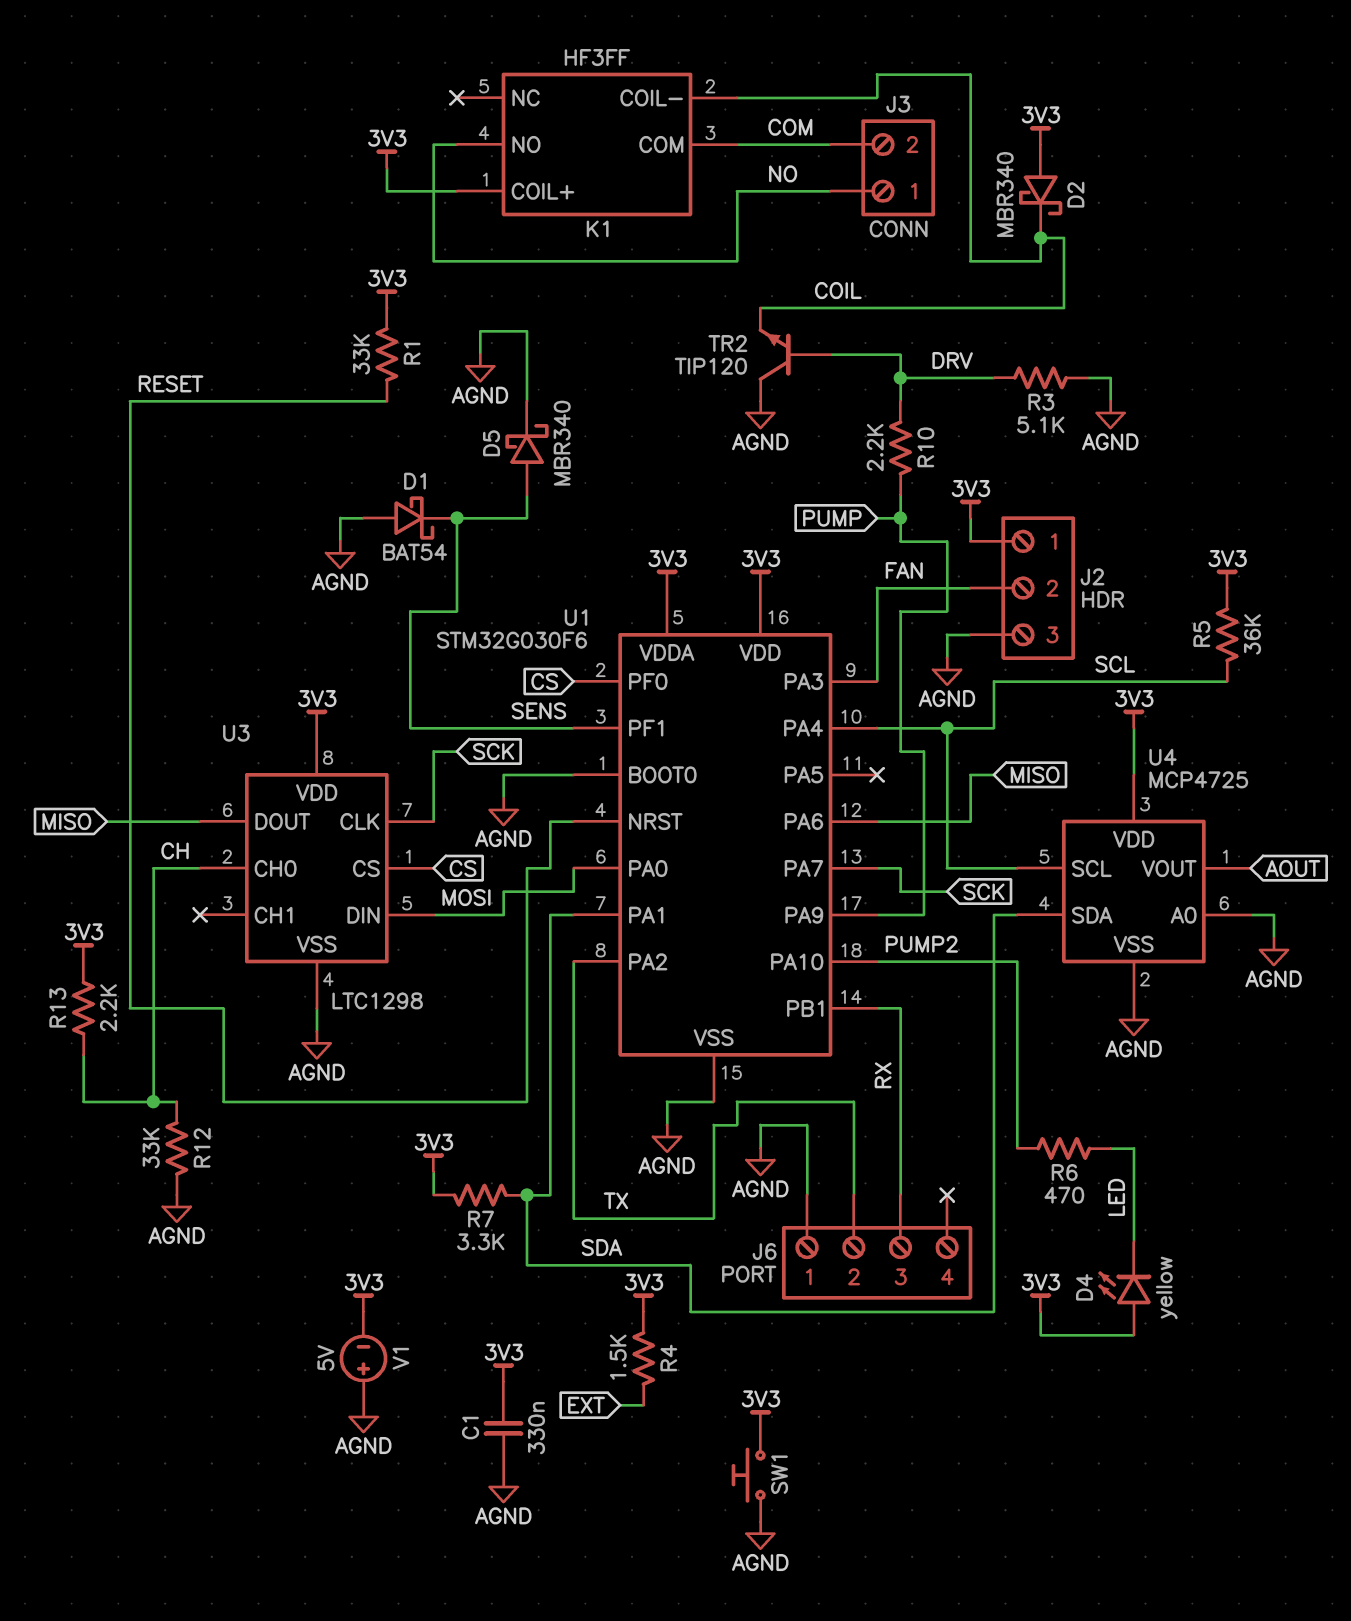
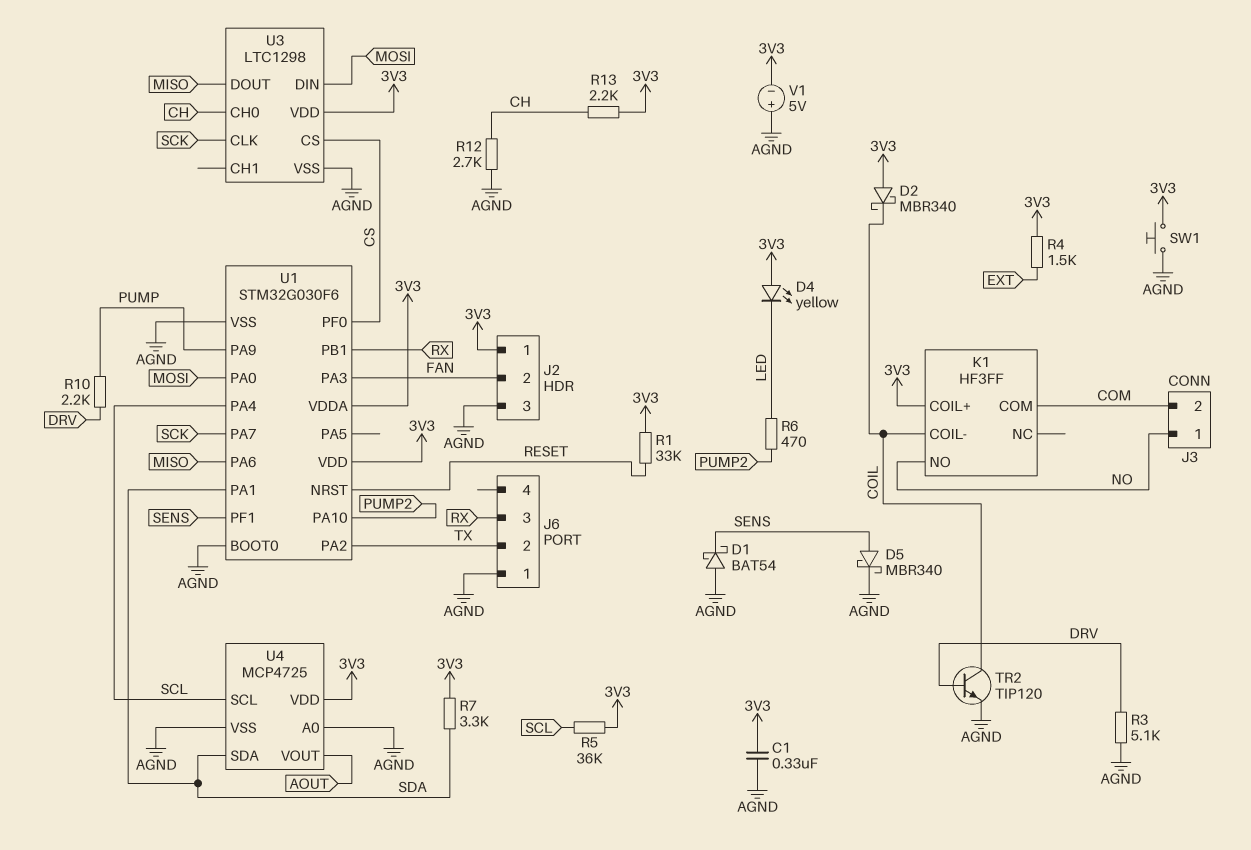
R12: 33k (AGND, CH) -> 2.7k (AGND, CH)
TR2: NPN TIP120 (B DRV, C AGND, E COIL) -> NPN TIP120 (B DRV, C COIL, E AGND)

